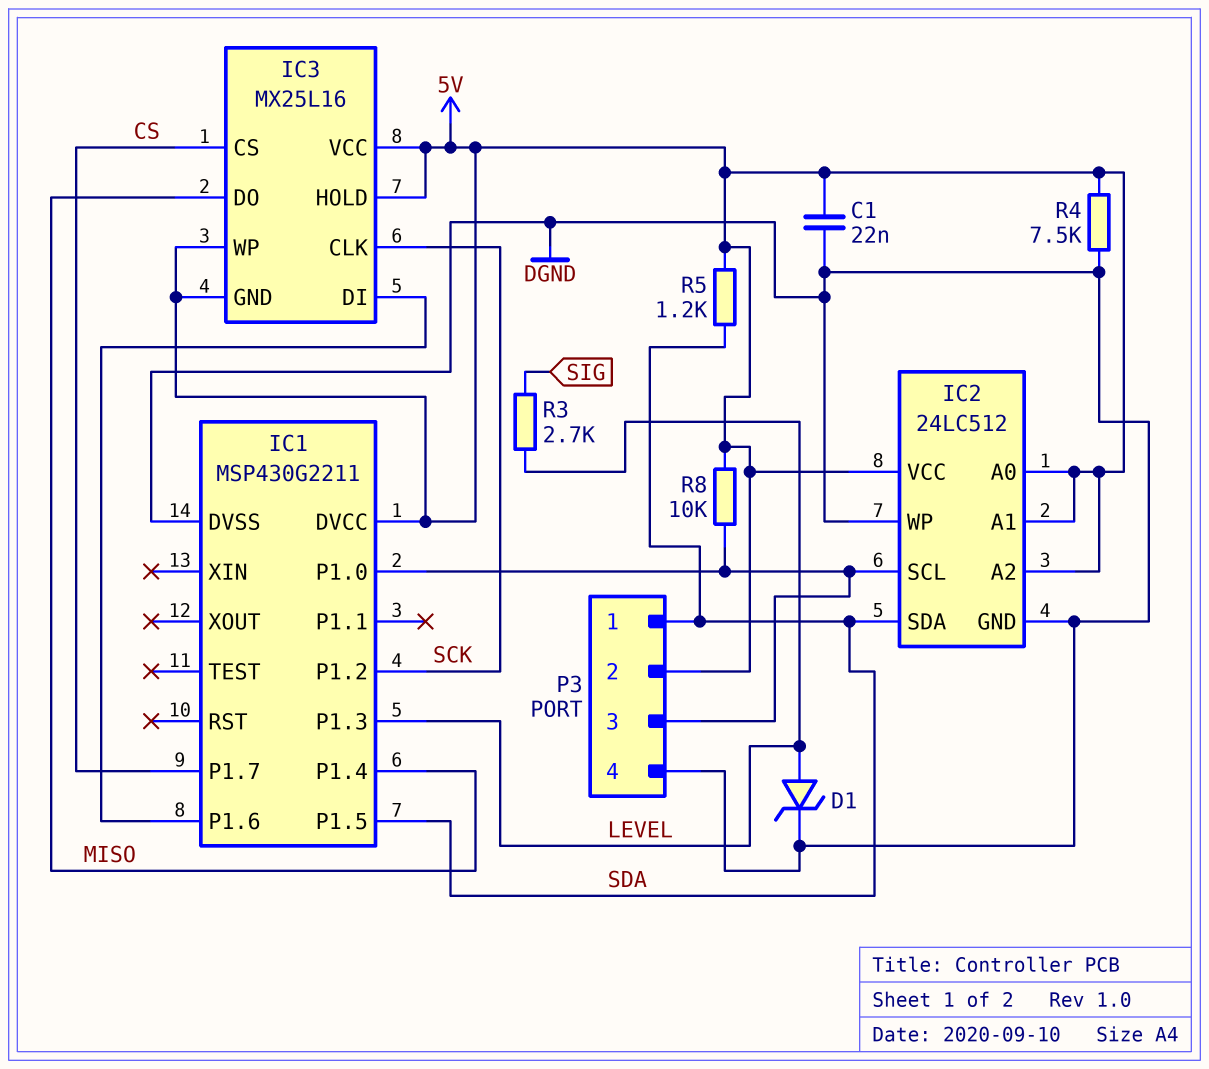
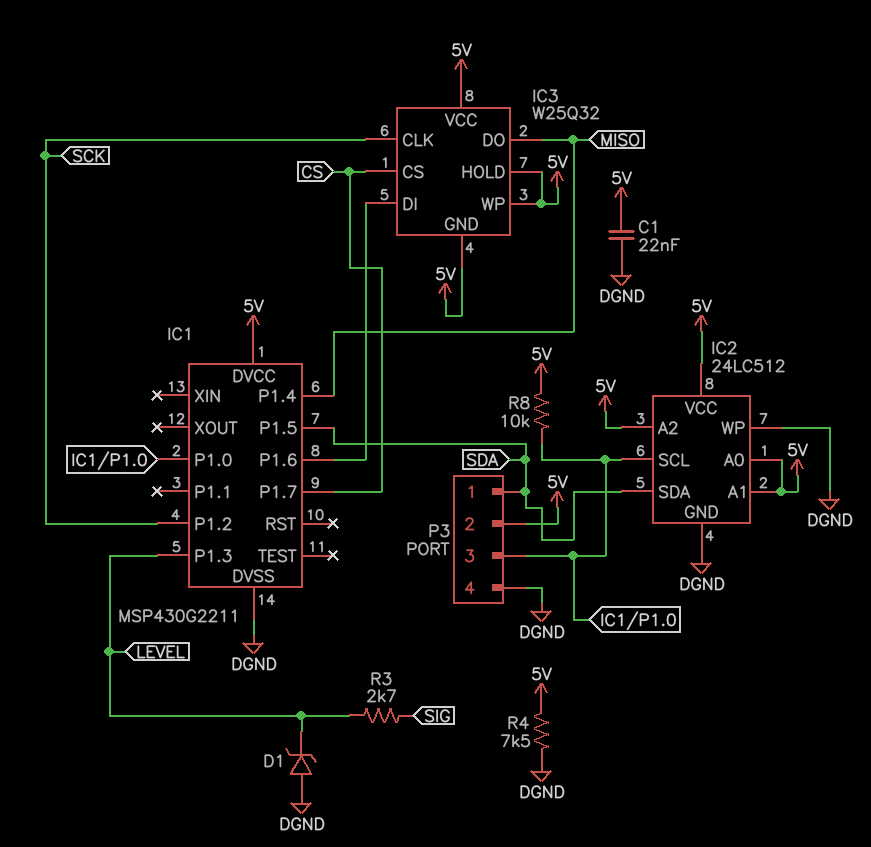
D1: zener (A LEVEL, K DGND) -> zener (A DGND, K LEVEL)
IC3: MX25L16 -> W25Q32
R5: 1.2k (5V, SDA) -> none

